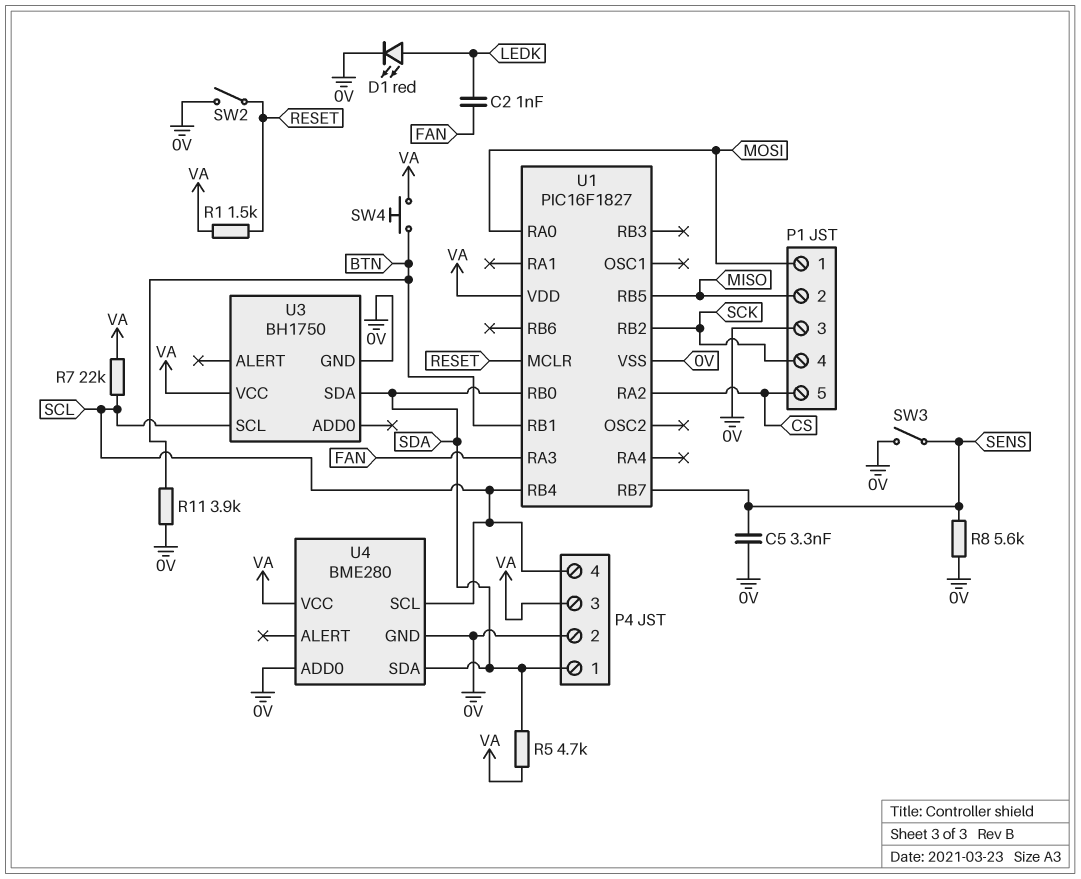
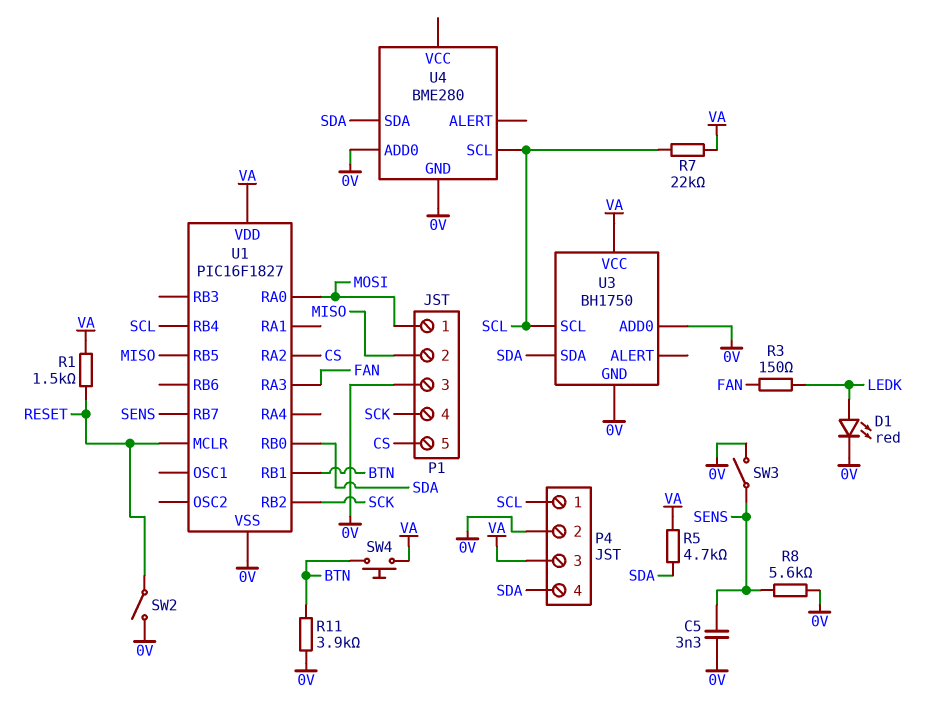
C2: 1nF (FAN, LEDK) -> none
P4 pin 1: SDA -> SCL
P4 pin 4: SCL -> SDA
R3: none -> 150 (FAN, LEDK)
U3 pin ADD0: none -> 0V
U4 pin VCC: VA -> none

